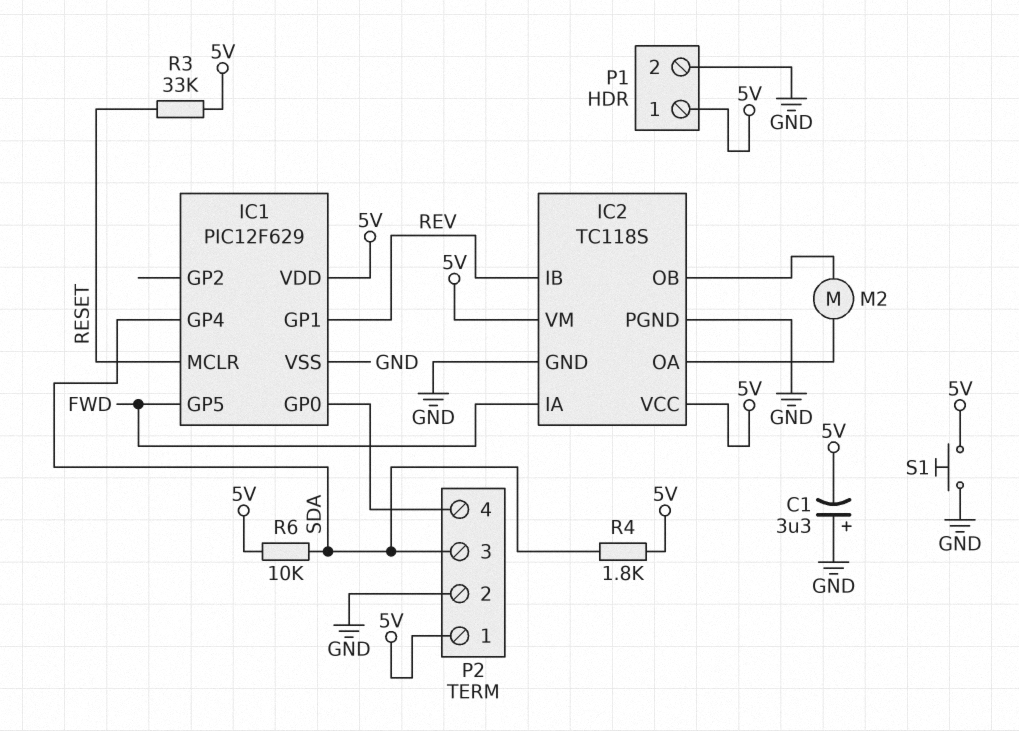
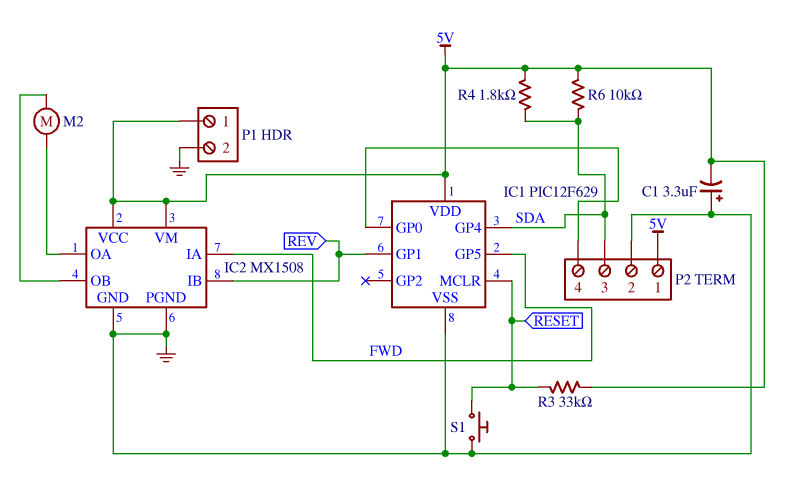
IC2: TC118S -> MX1508
S1: button (5V, GND) -> button (GND, RESET)

